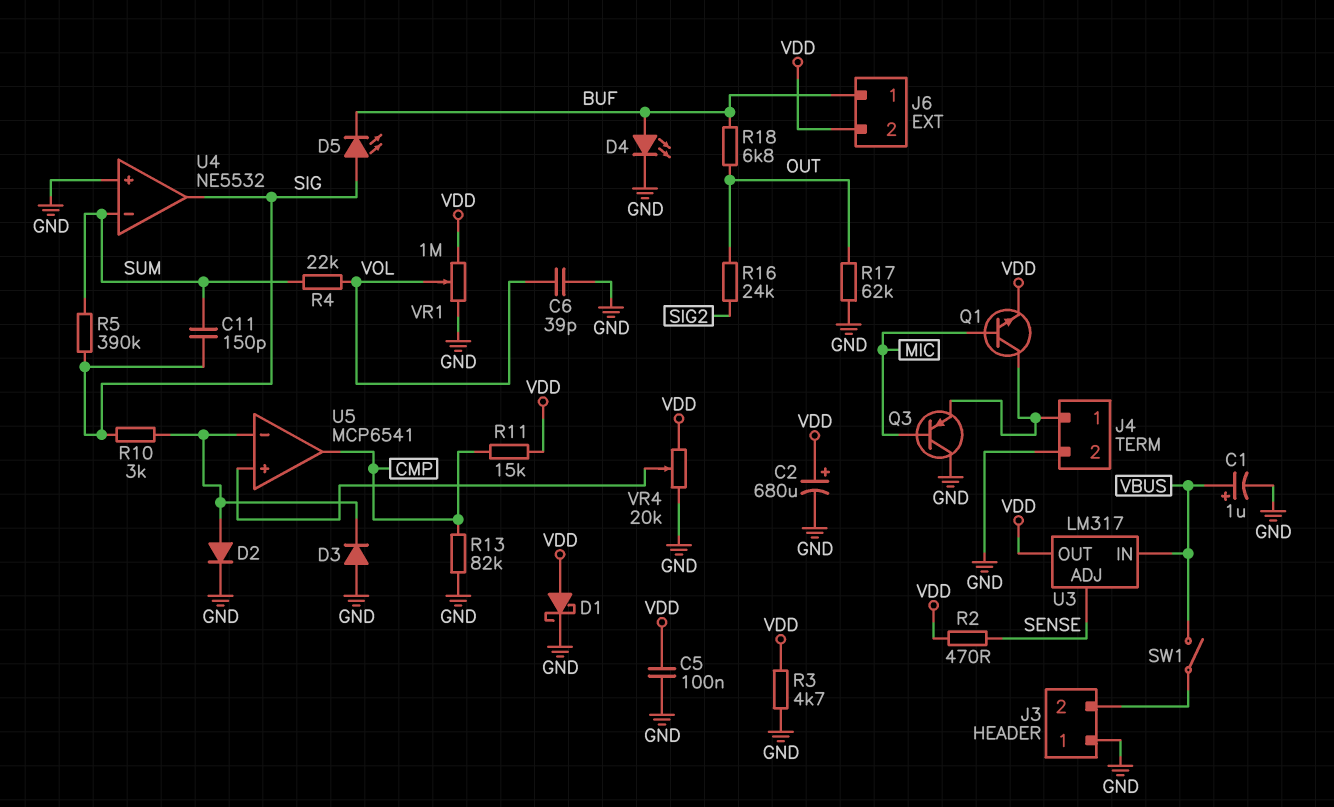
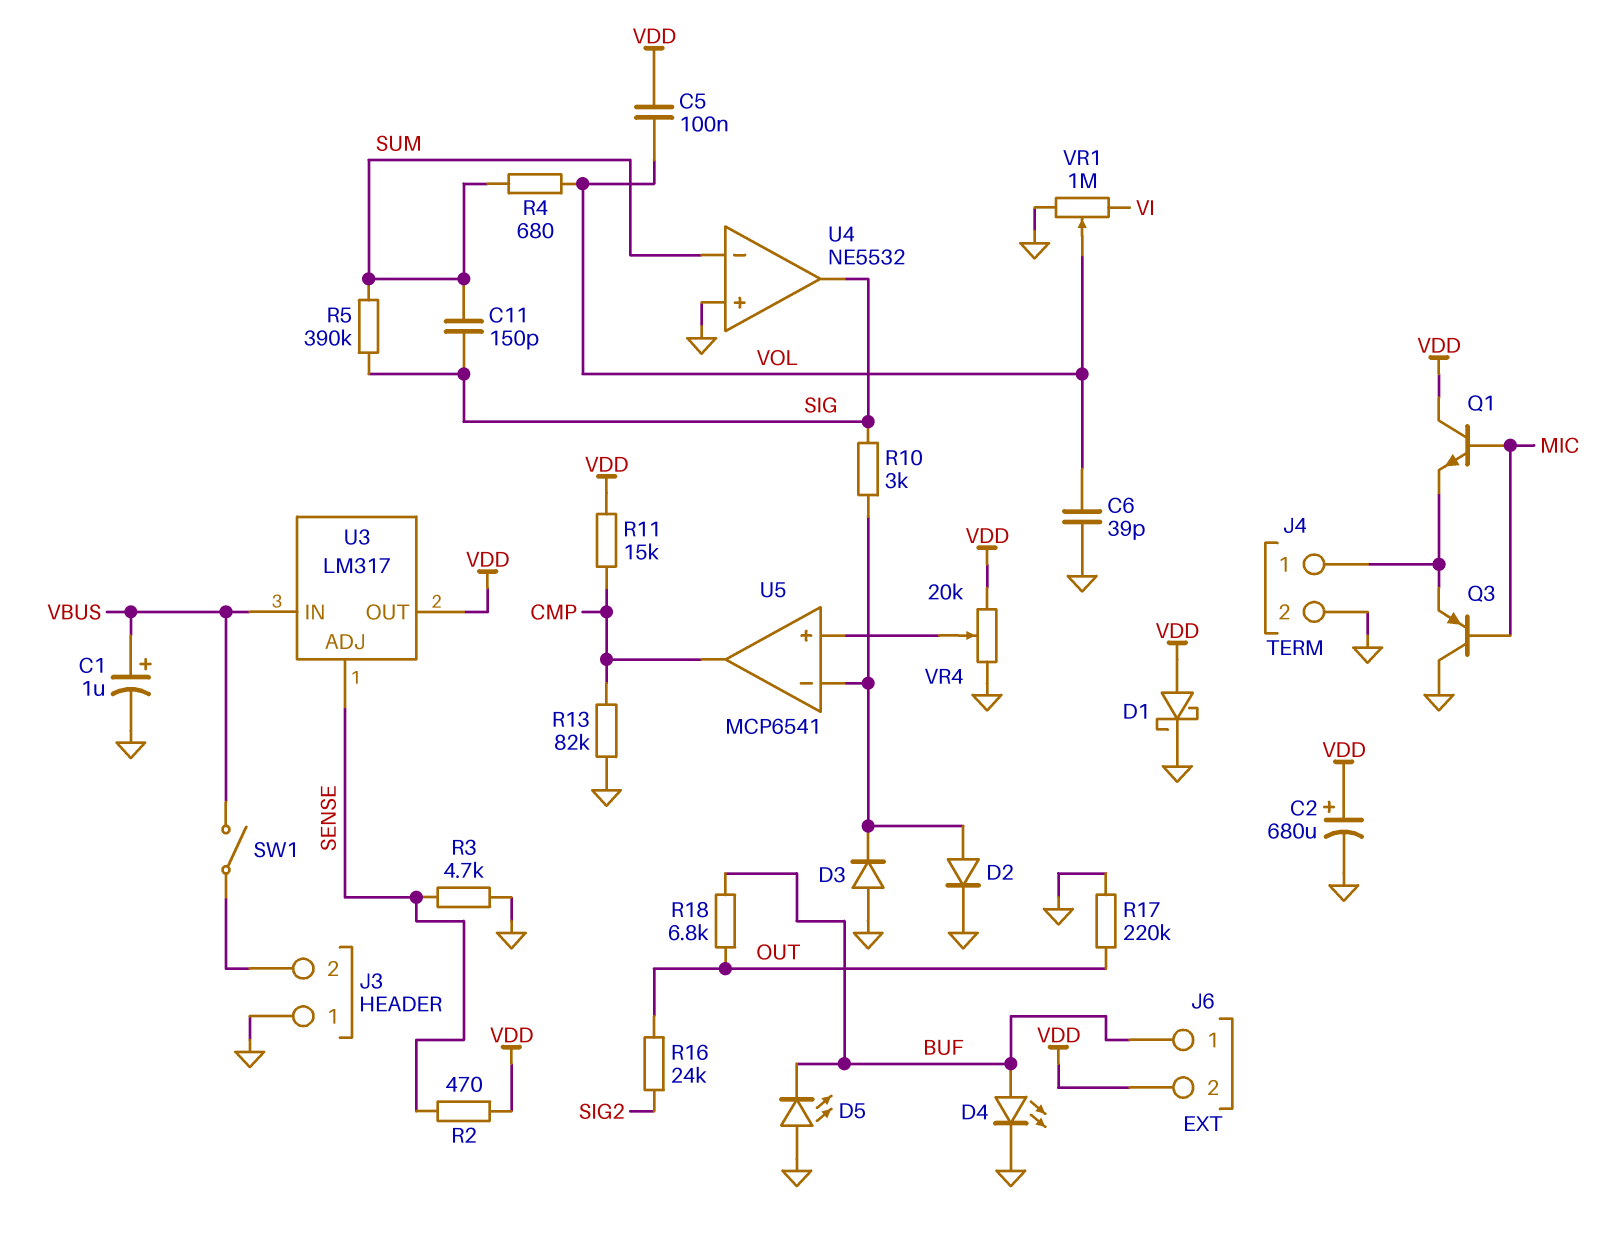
C5: 100nF (GND, VDD) -> 100nF (VDD, VOL)
D5: LED (A SIG, K BUF) -> LED (A GND, K BUF)
Q1: NPN (B MIC, C J4/1, E VDD) -> NPN (B MIC, C VDD, E J4/1)
R3: 4.7k (GND, VDD) -> 4.7k (GND, SENSE)
R4: 22k (SUM, VOL) -> 680 (SUM, VOL)
R17: 62k (GND, OUT) -> 220k (GND, OUT)
VR1: 1M (GND, VDD, wiper VOL) -> 1M (GND, VI, wiper VOL)

